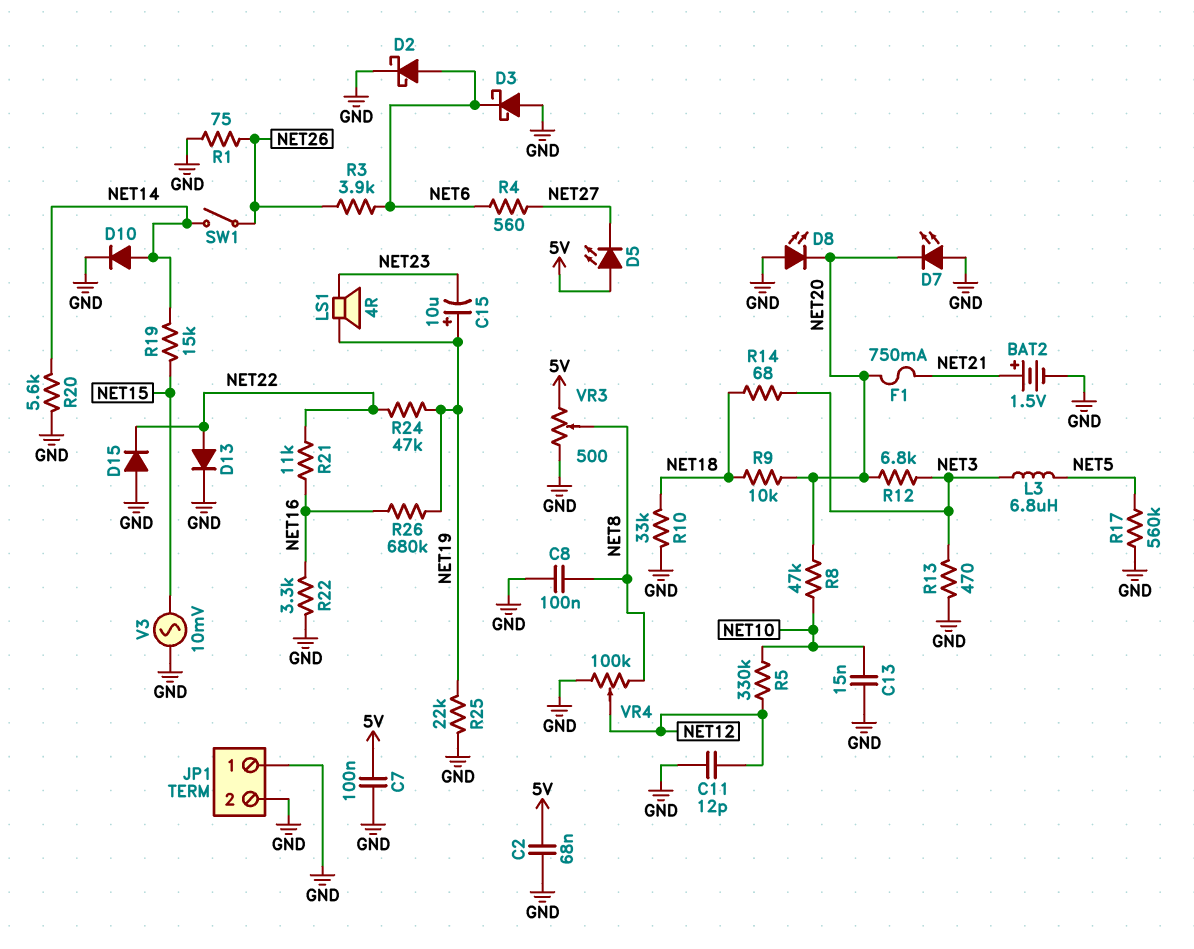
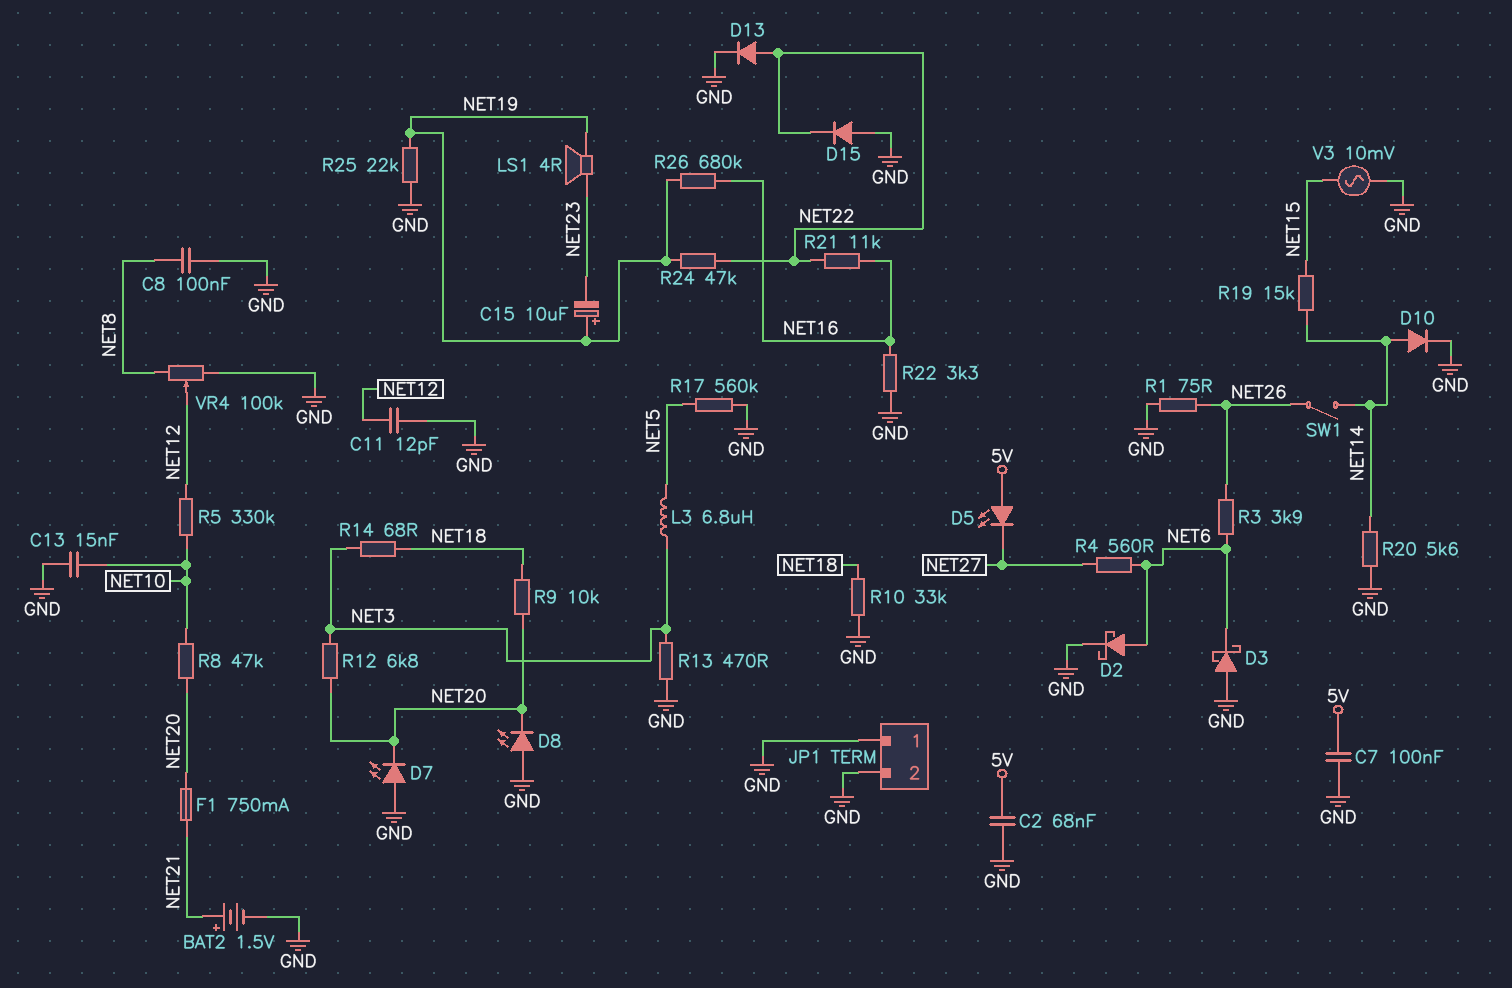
VR3: 500 (5V, GND, wiper NET8) -> none

